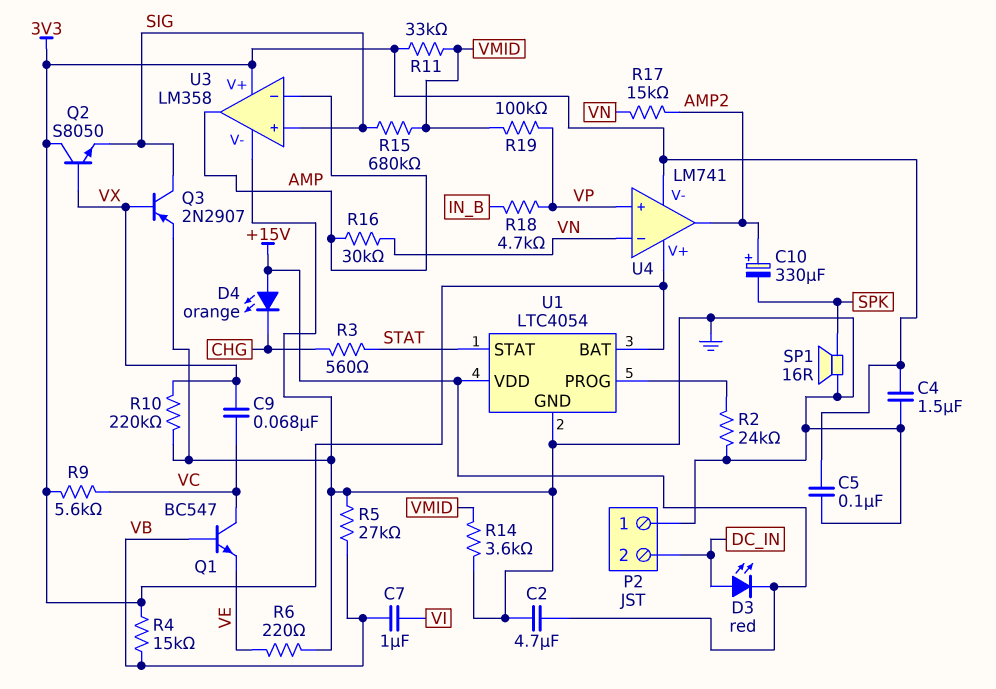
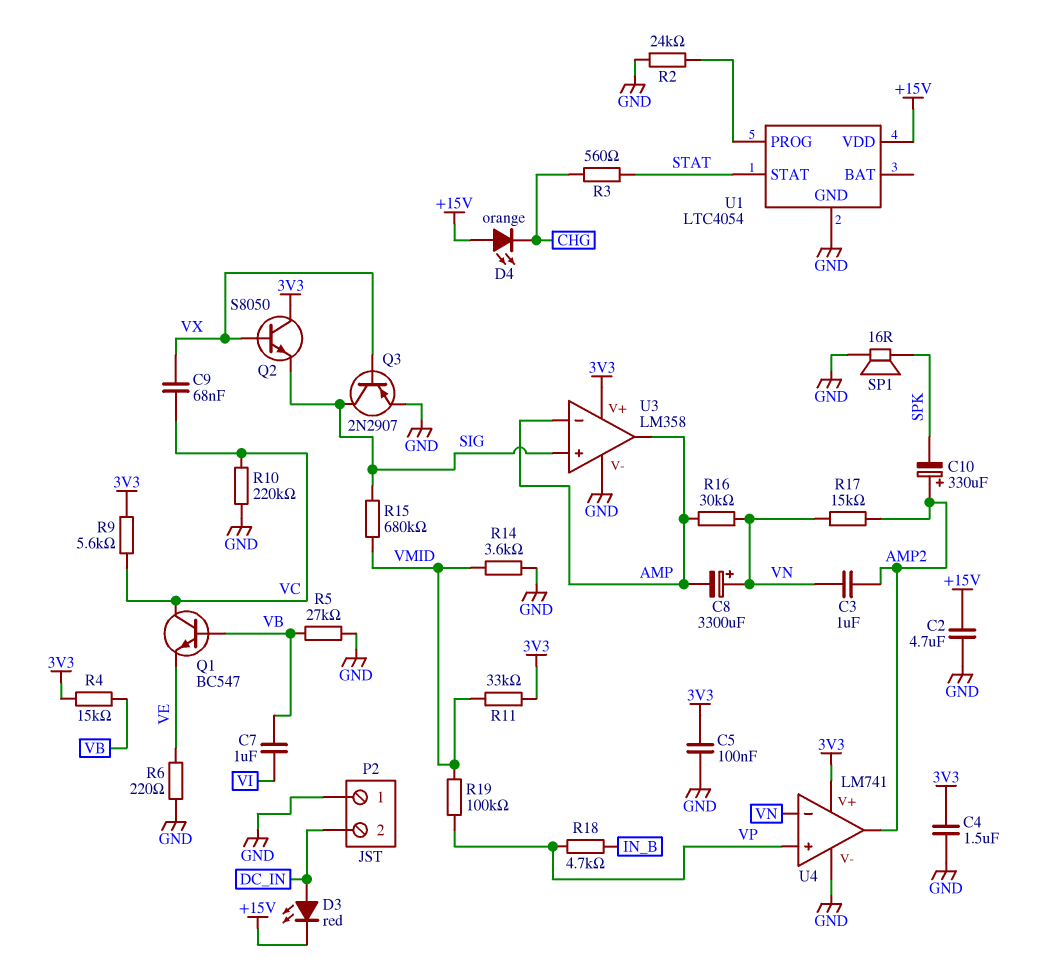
C3: none -> 1uF (AMP2, VN)
C8: none -> 3300uF (plus VN, minus AMP)
R10: 220k (GND, VX) -> 220k (GND, VC)
U1 pin BAT: 3V3 -> none
U4 pin V-: 3V3 -> GND

